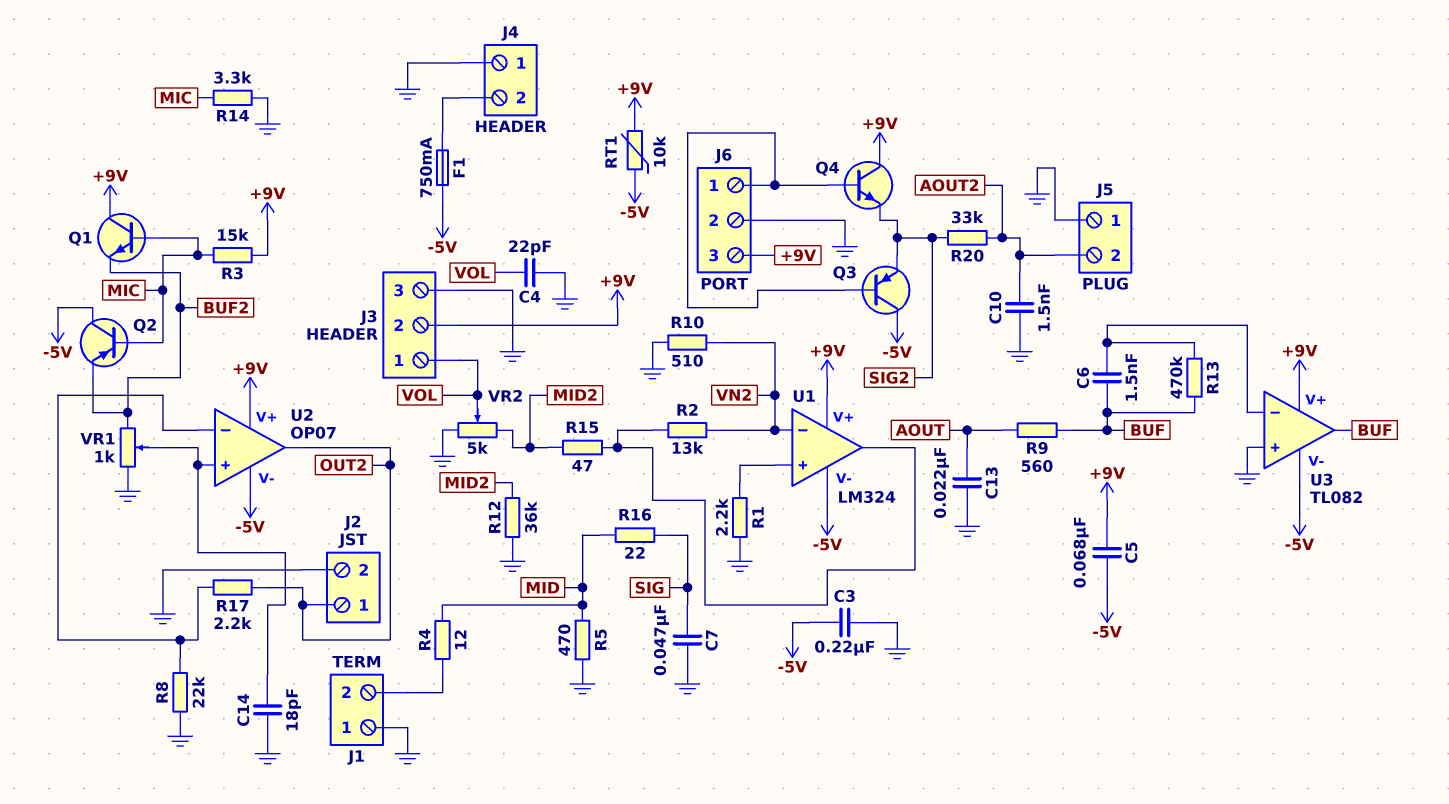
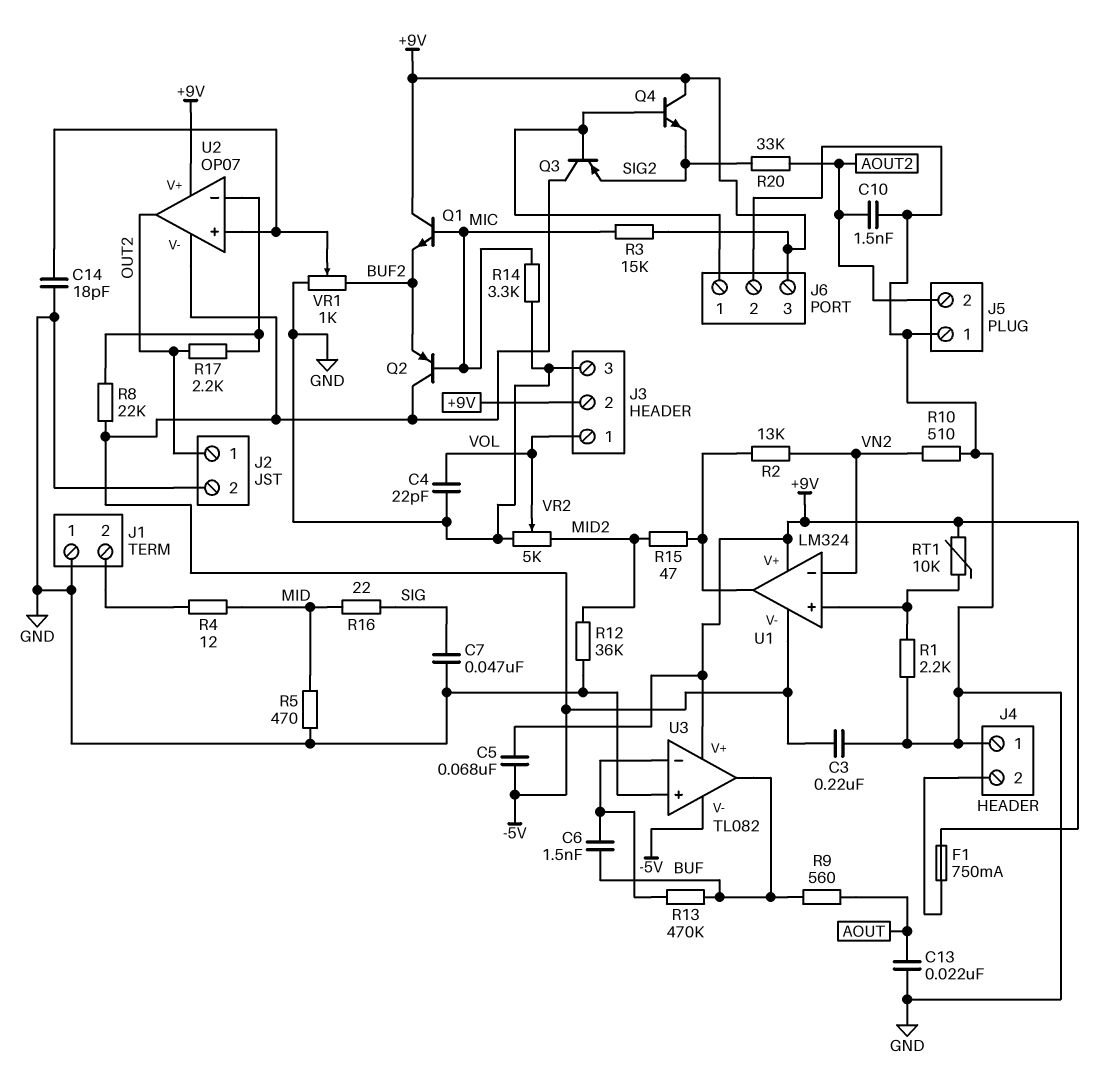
F1: 750mA (-5V, J4/2) -> 750mA (+9V, J4/2)
R8: 22k (GND, U2/in-) -> 22k (-5V, U2/in-)
RT1: 10k (+9V, -5V) -> 10k (+9V, U1/in+)

